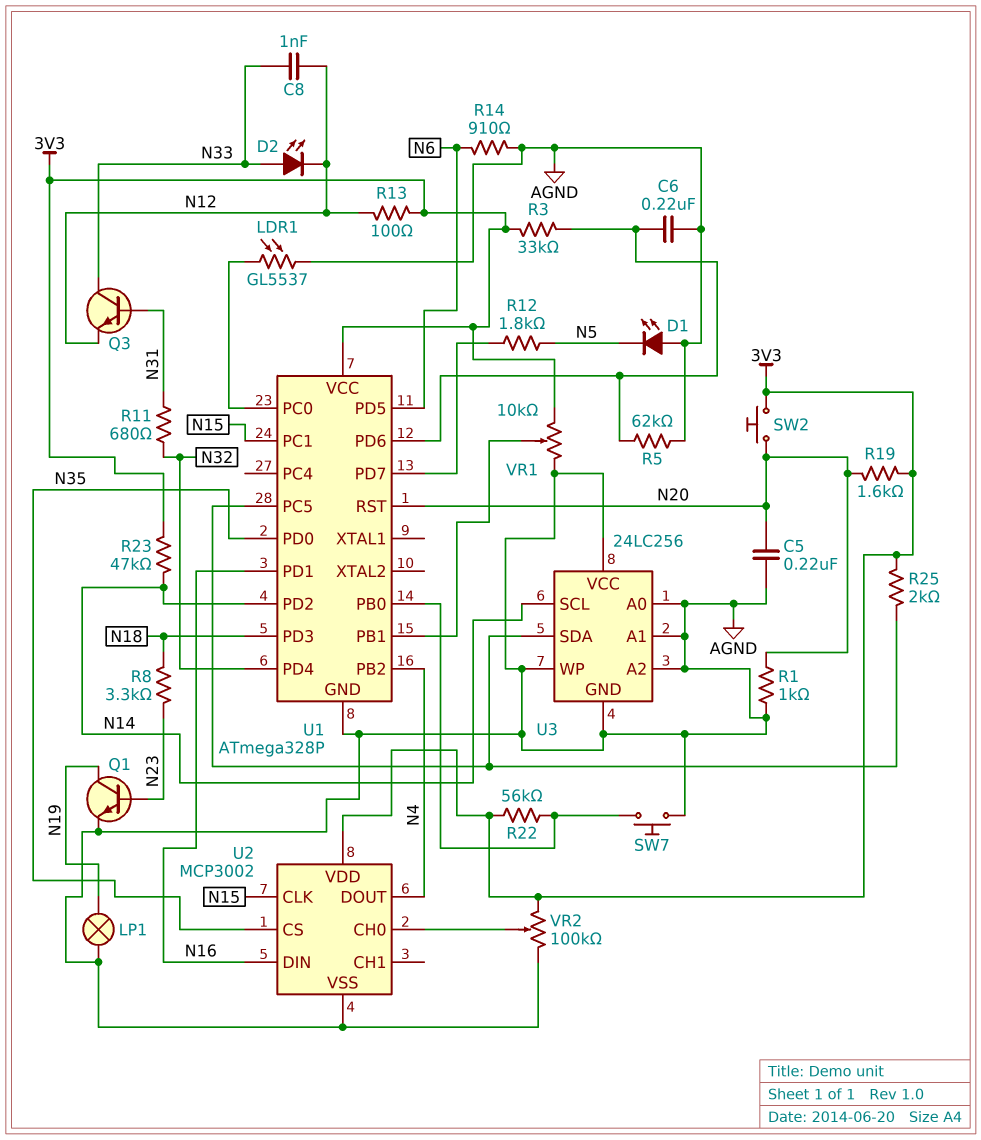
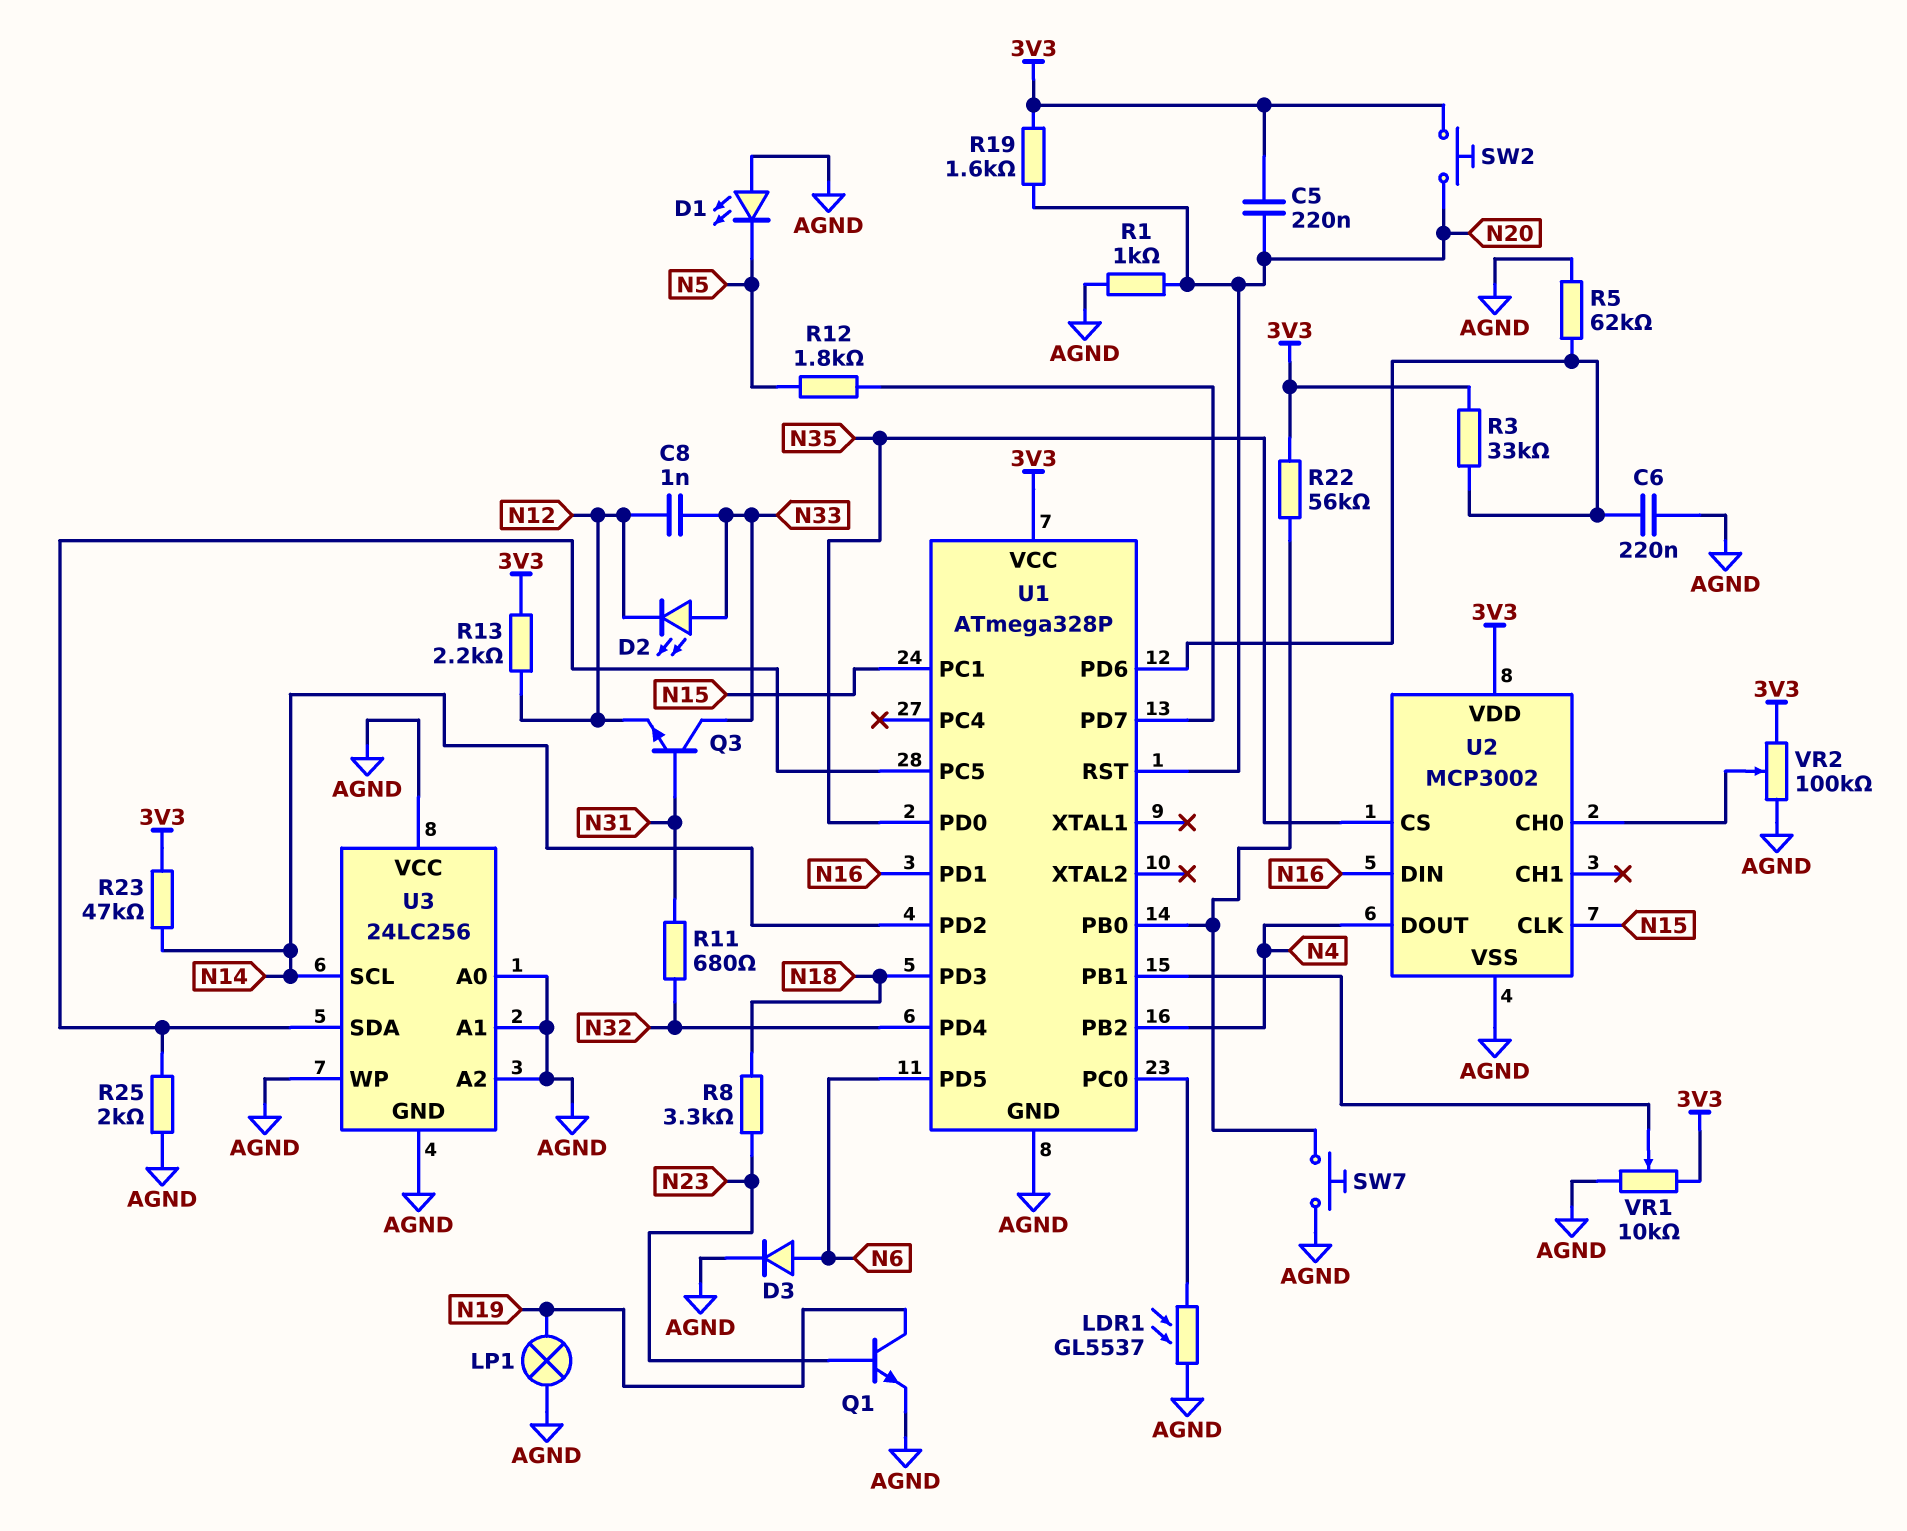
C5: 220nF (AGND, N20) -> 220nF (3V3, N20)
D3: none -> diode (A N6, K AGND)
R13: 100 (3V3, N12) -> 2.2k (3V3, N12)
R14: 910 (AGND, N6) -> none
R25: 2k (3V3, U1/PC5) -> 2k (AGND, U1/PC5)

